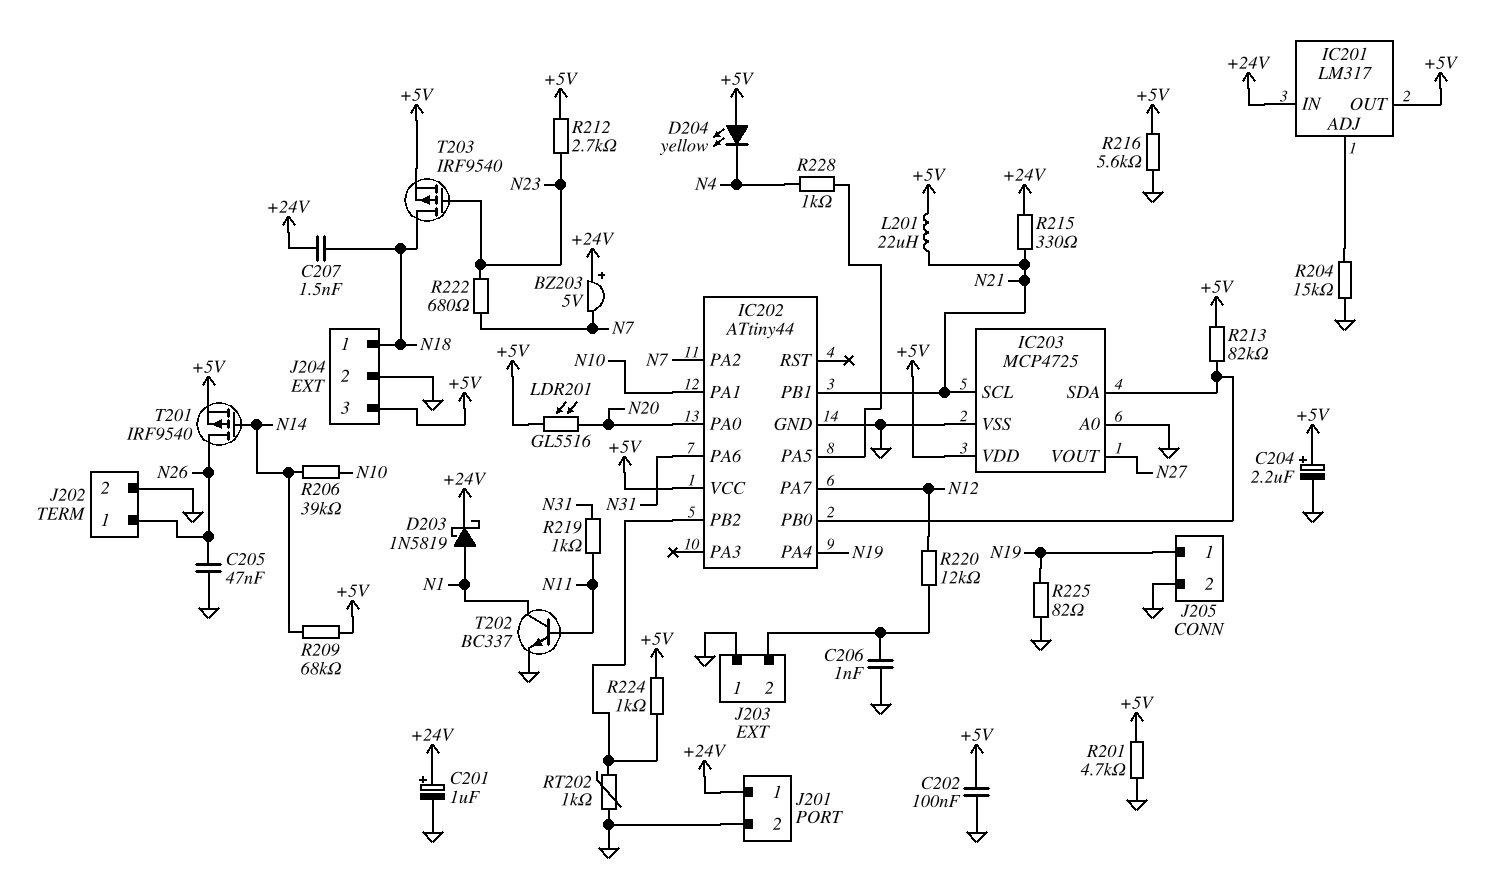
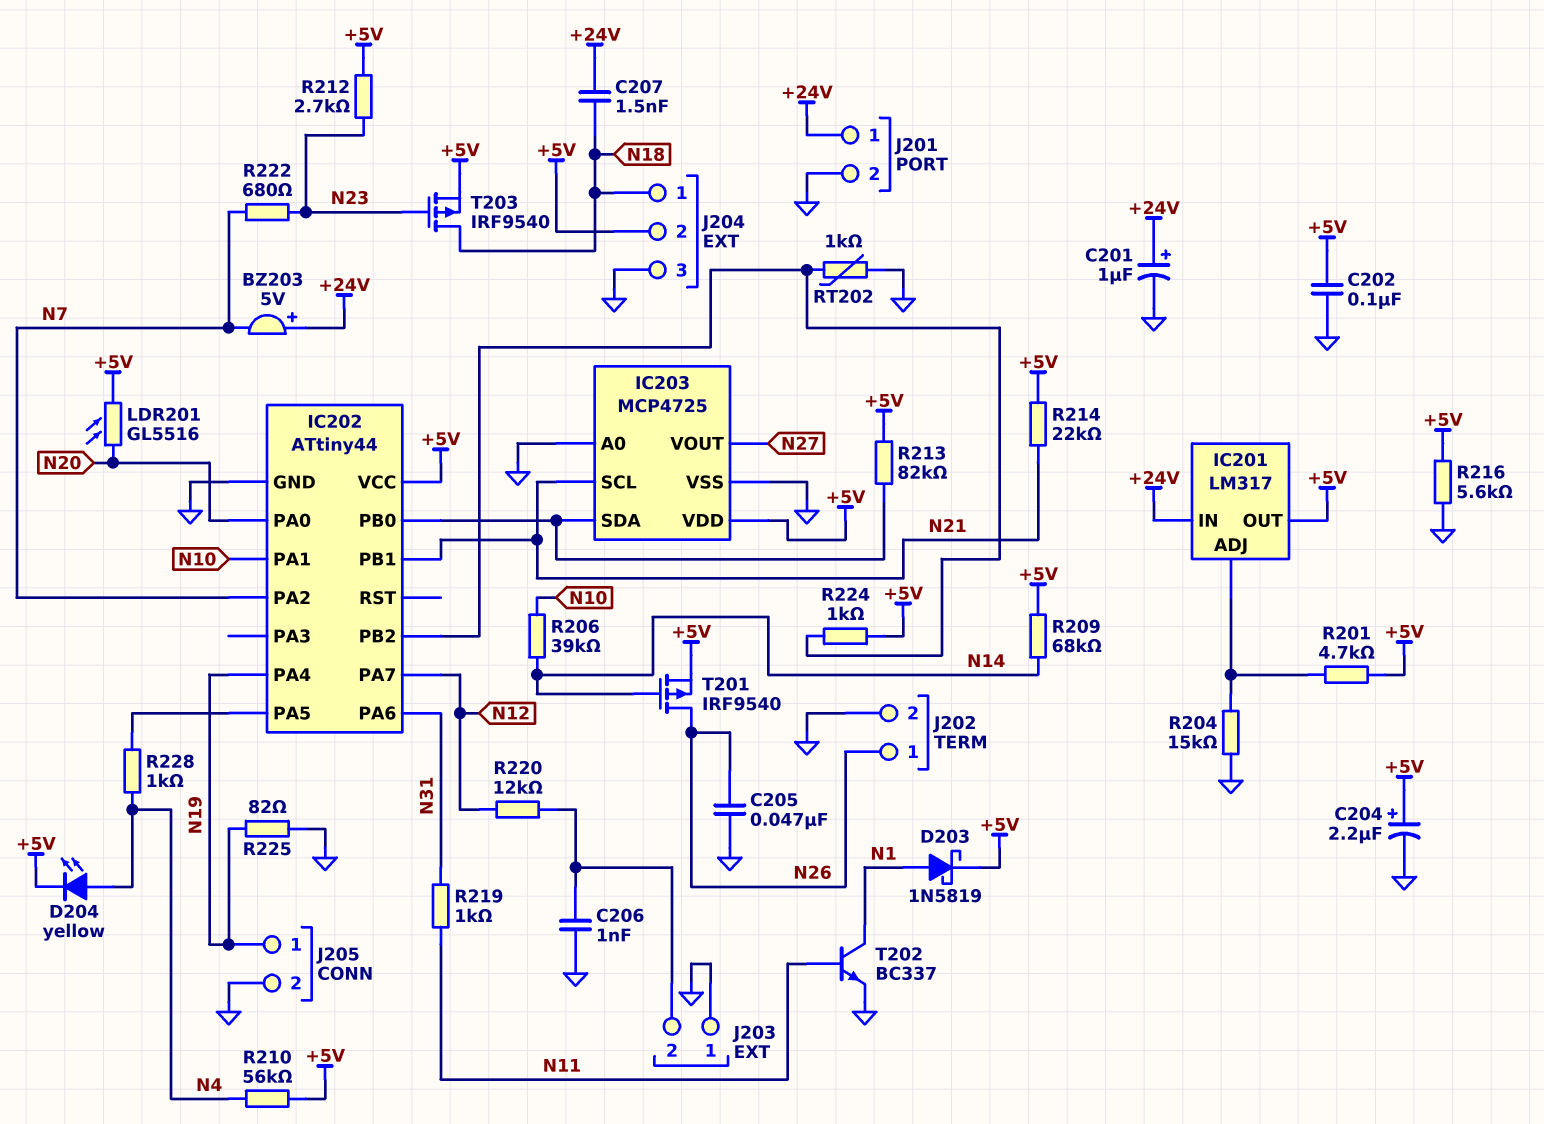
D203: schottky 1N5819 (A N1, K +24V) -> schottky 1N5819 (A N1, K +5V)
D204: LED yellow (A +5V, K N4) -> LED yellow (A N4, K +5V)
J204 pin 2: GND -> +5V
J204 pin 3: +5V -> GND
L201: 22uH (+5V, N21) -> none
R201: 4.7k (+5V, GND) -> 4.7k (+5V, IC201/ADJ)
R210: none -> 56k (+5V, N4)
R214: none -> 22k (+5V, N21)
R215: 330 (+24V, N21) -> none

